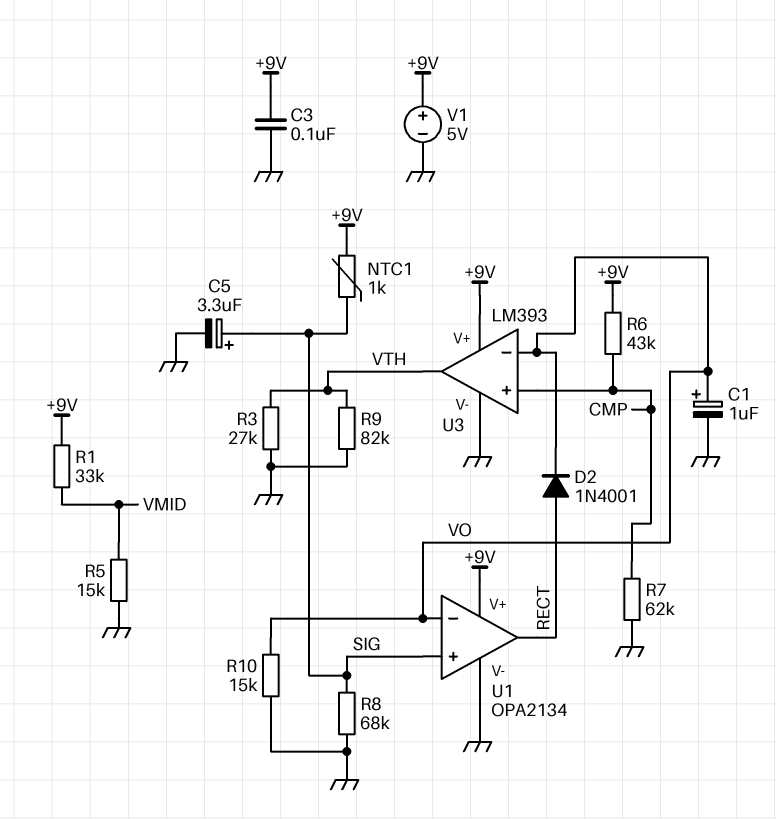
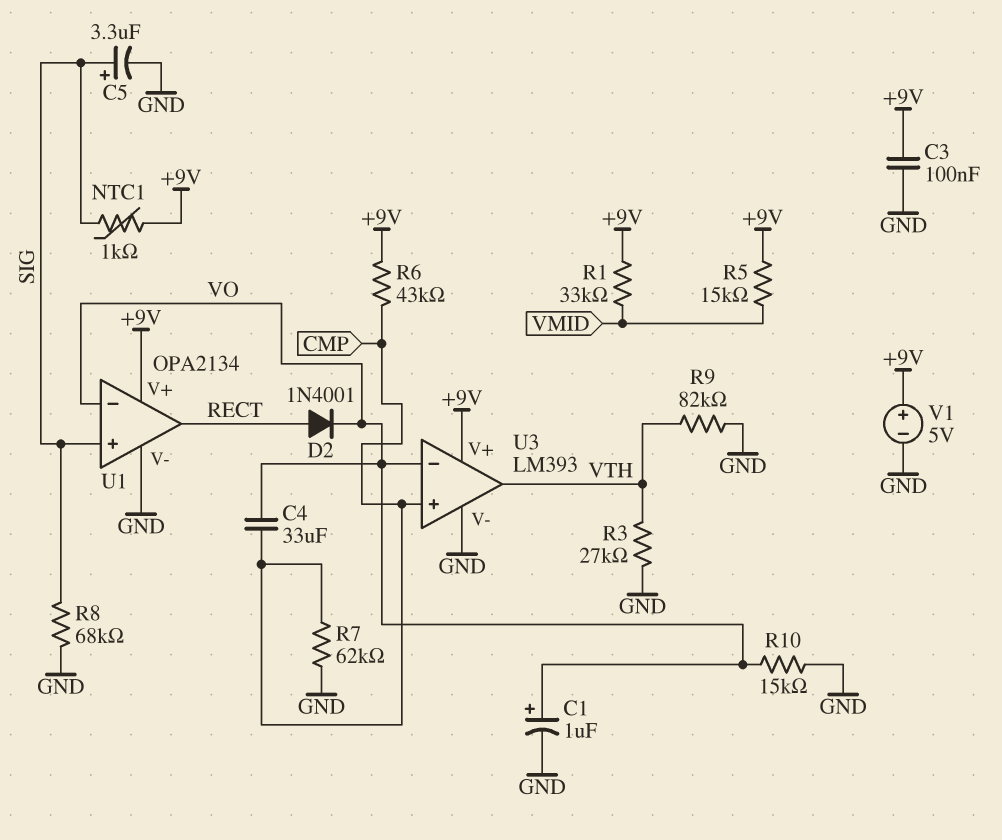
C4: none -> 33uF (CMP, VO)
R5: 15k (GND, VMID) -> 15k (+9V, VMID)

